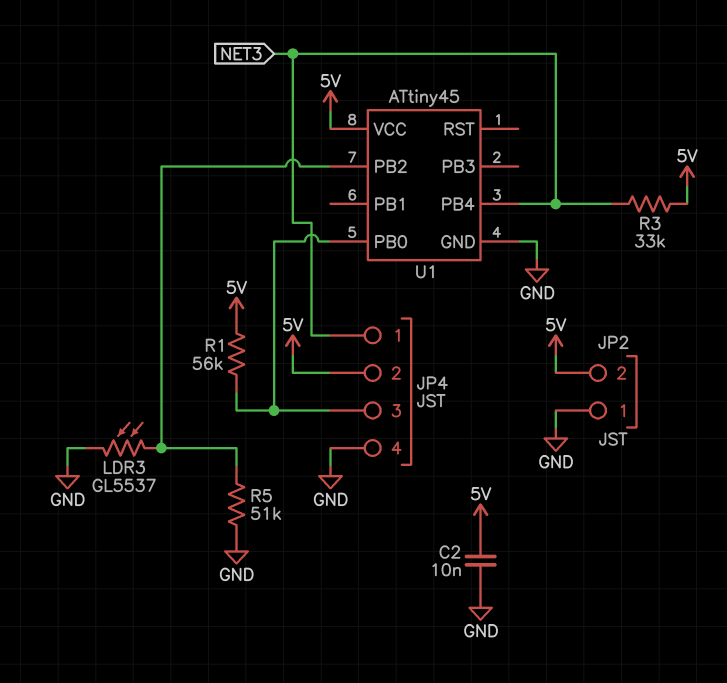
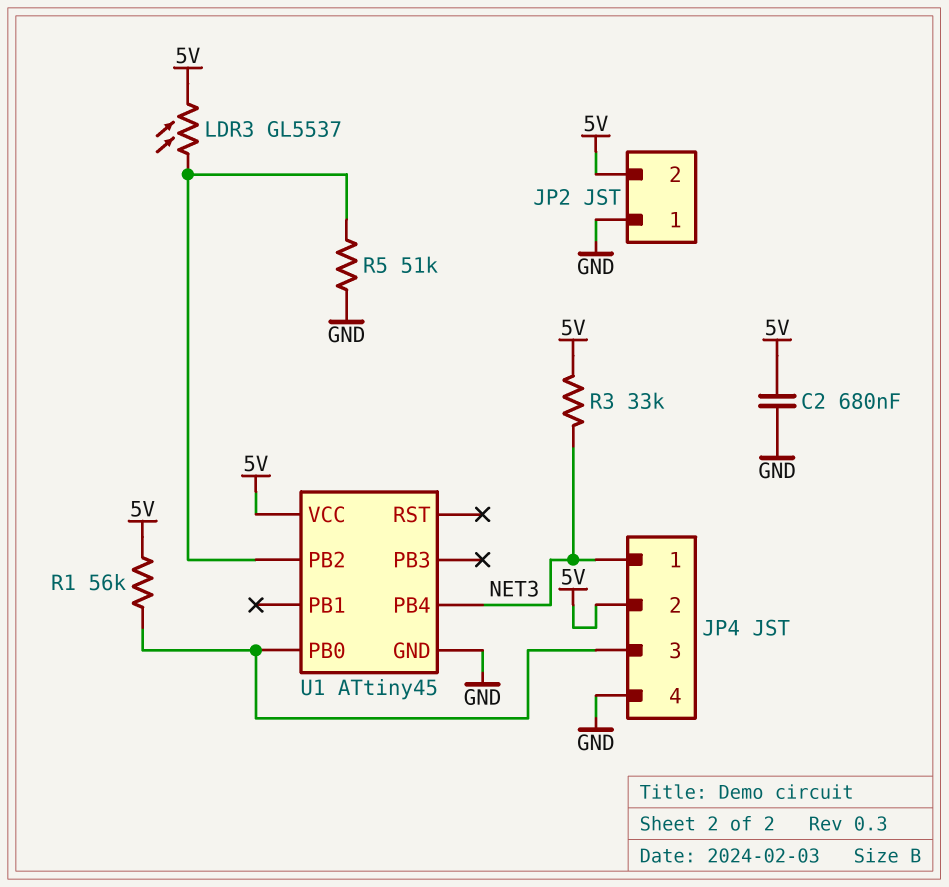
C2: 10nF (5V, GND) -> 680nF (5V, GND)
LDR3: GL5537 (GND, U1/PB2) -> GL5537 (5V, U1/PB2)

